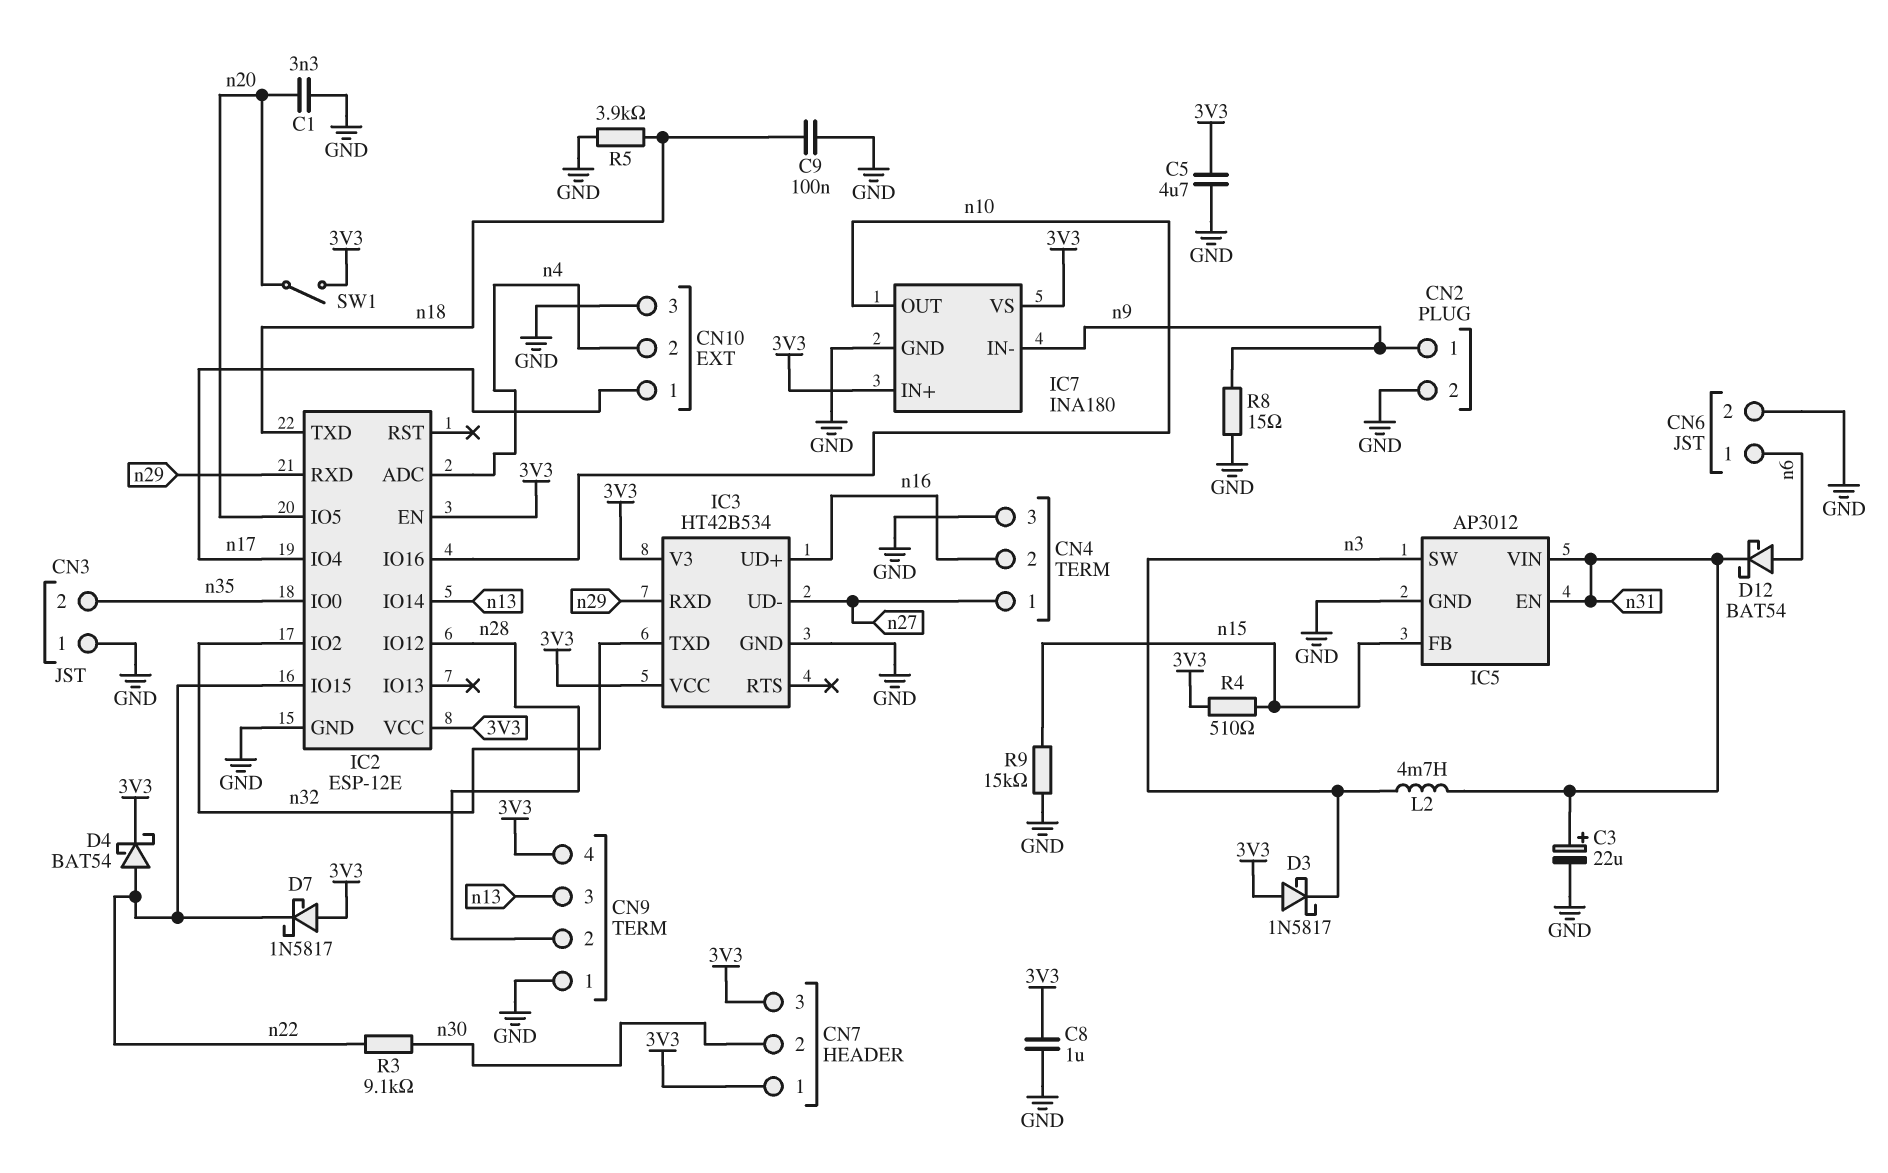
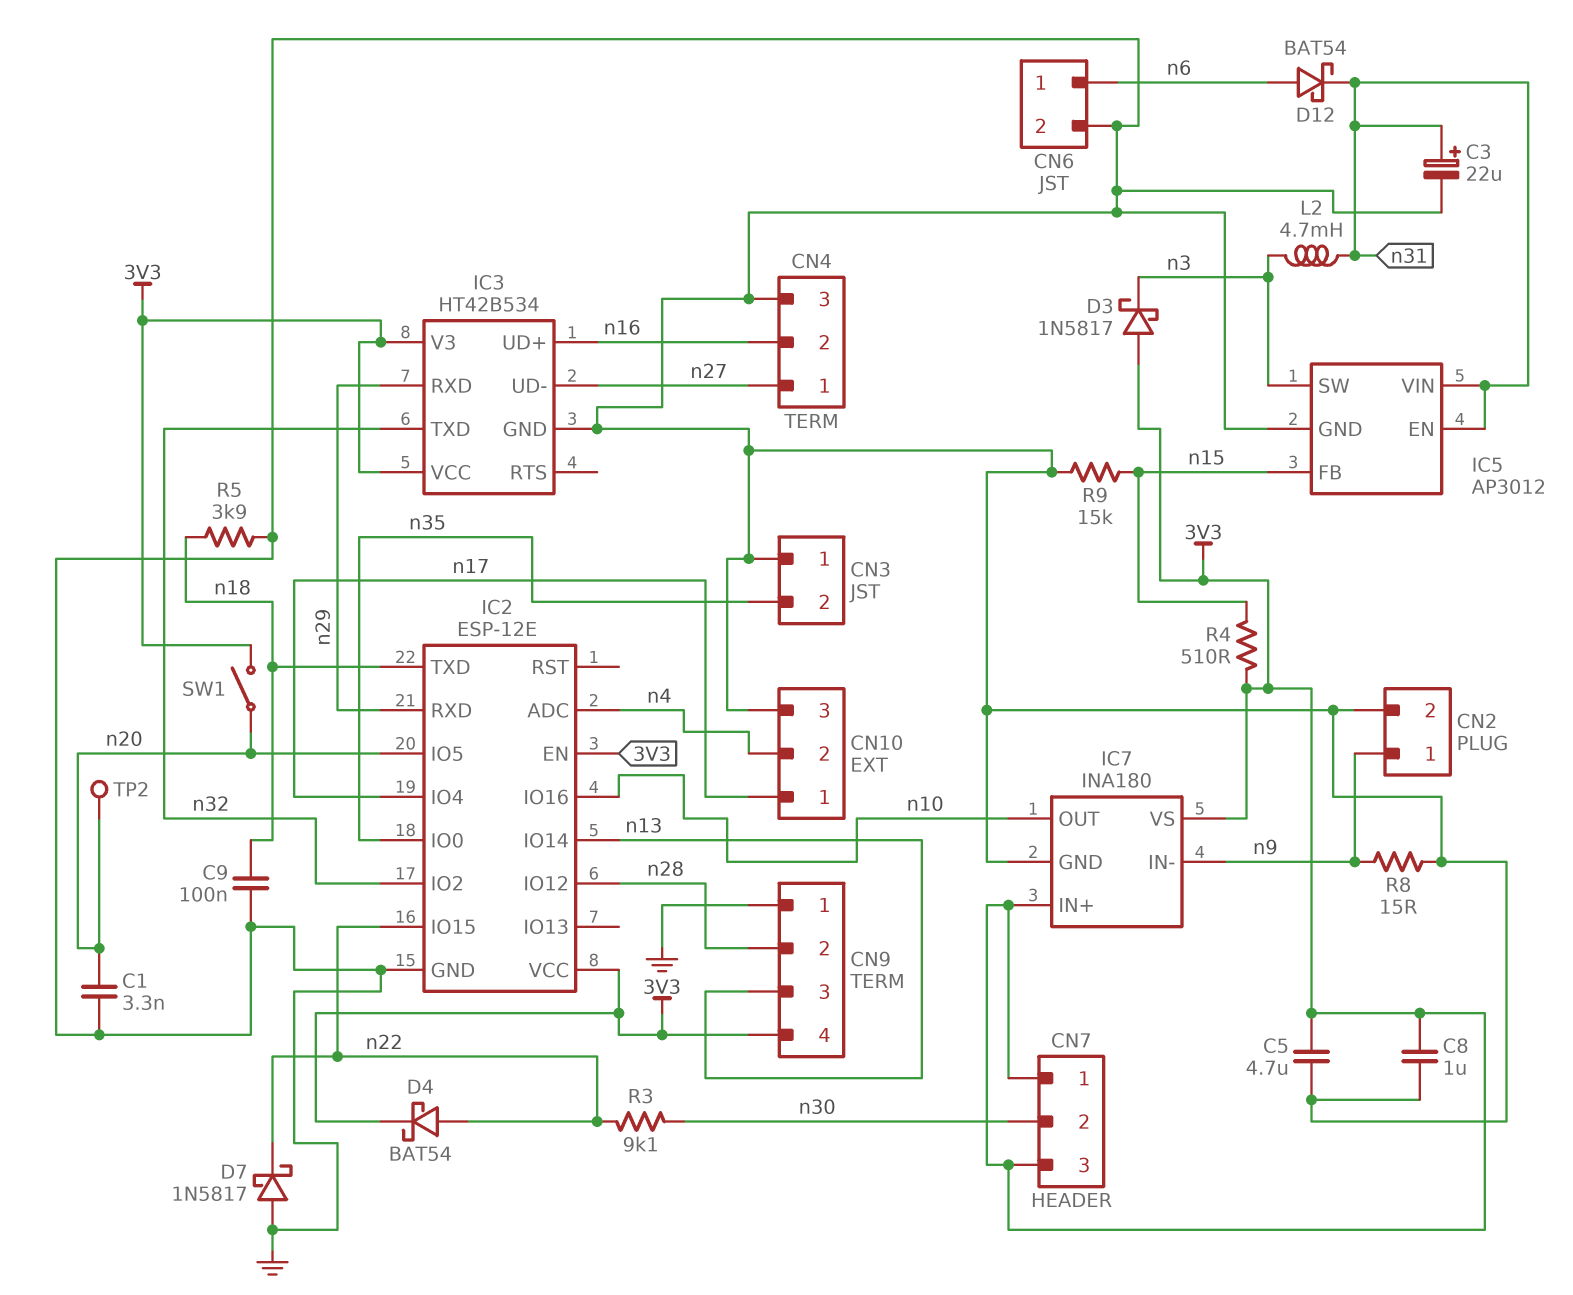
D7: schottky 1N5817 (A 3V3, K n22) -> schottky 1N5817 (A GND, K n22)
TP2: none -> test point (n20)

